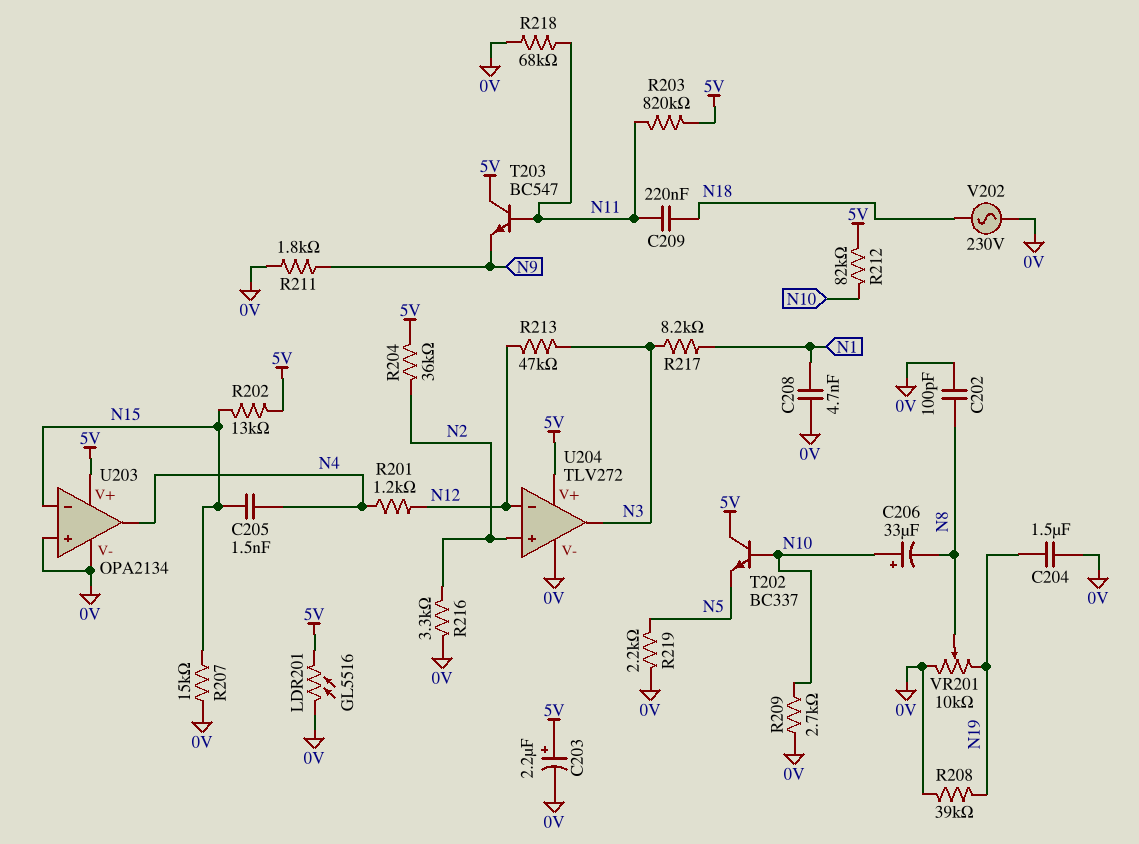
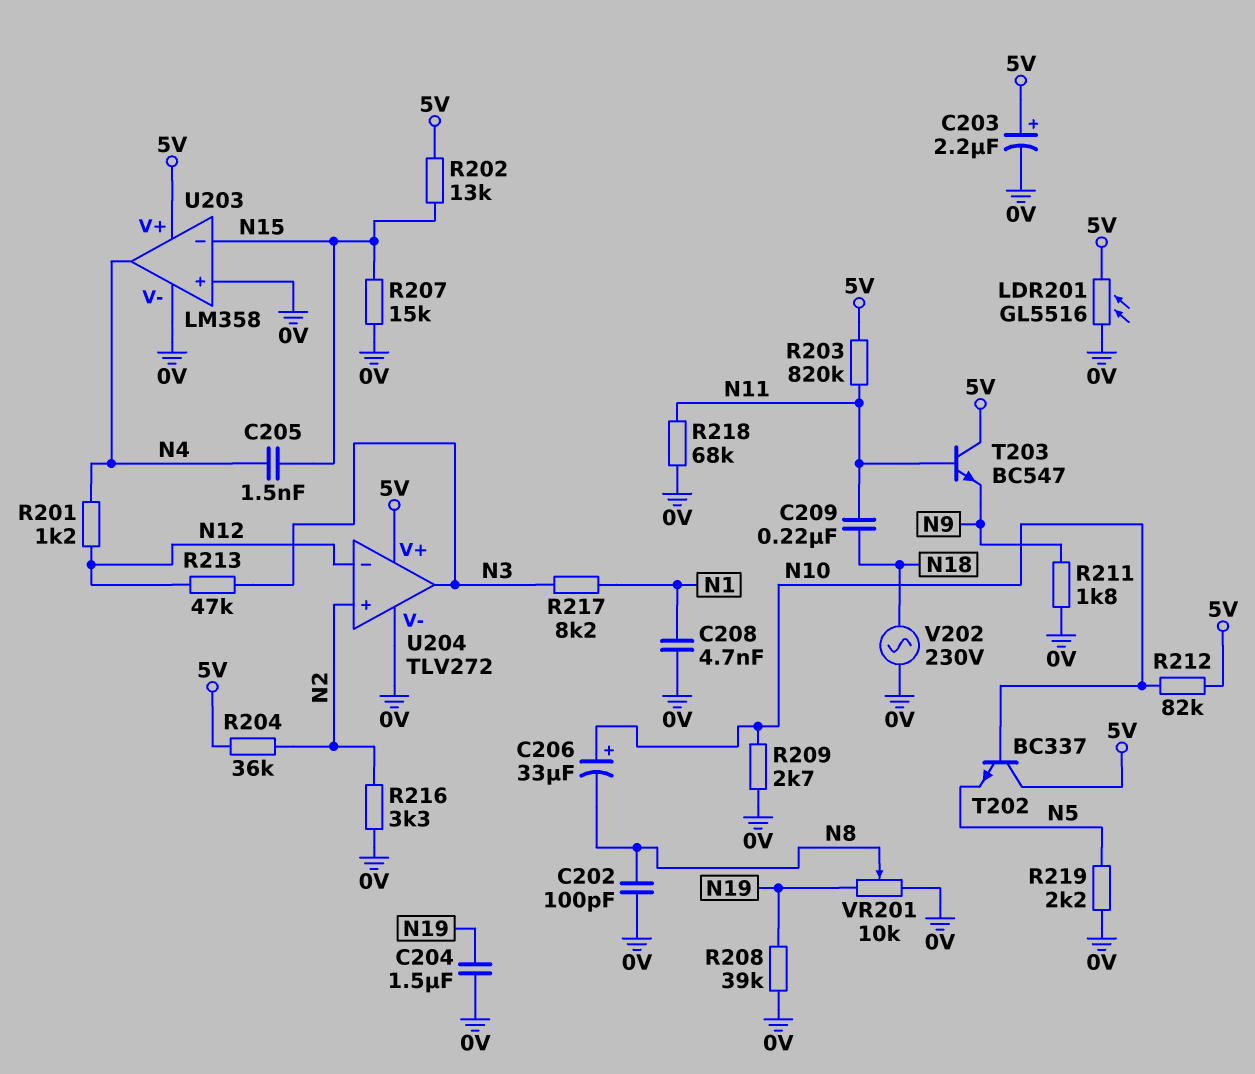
U203: OPA2134 -> LM358

